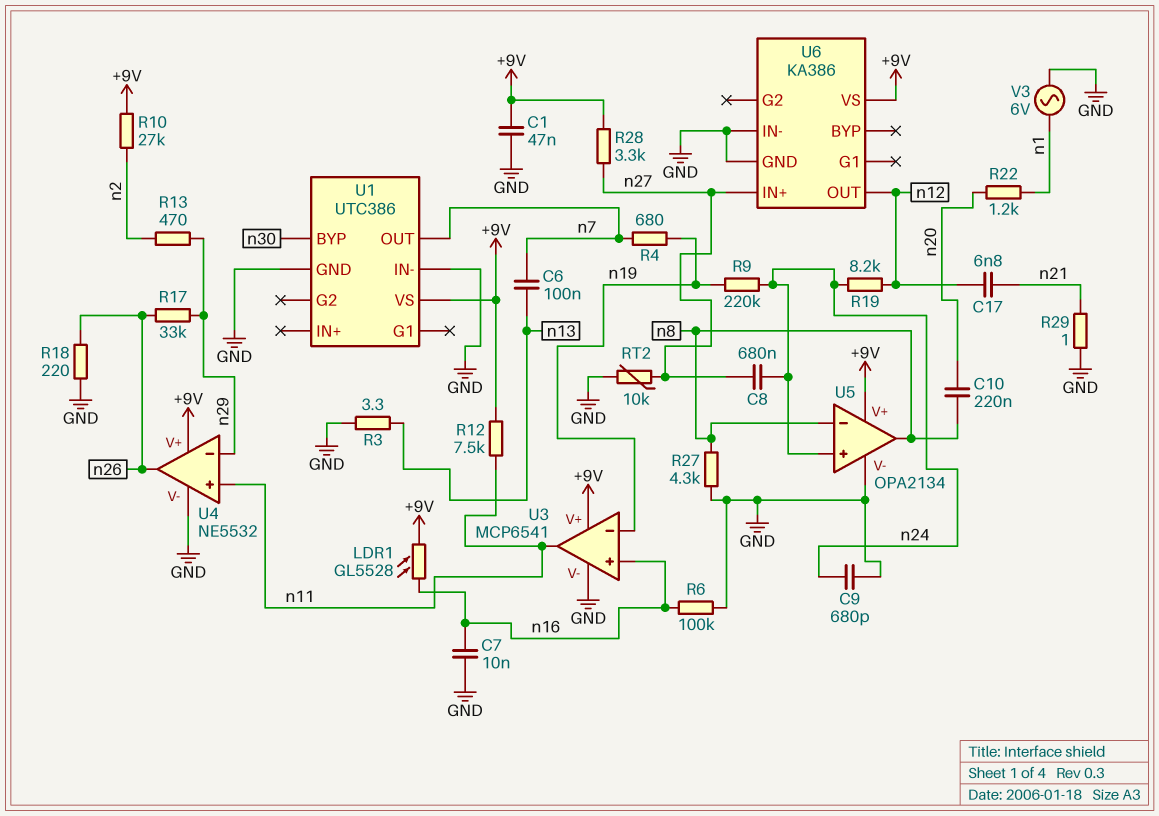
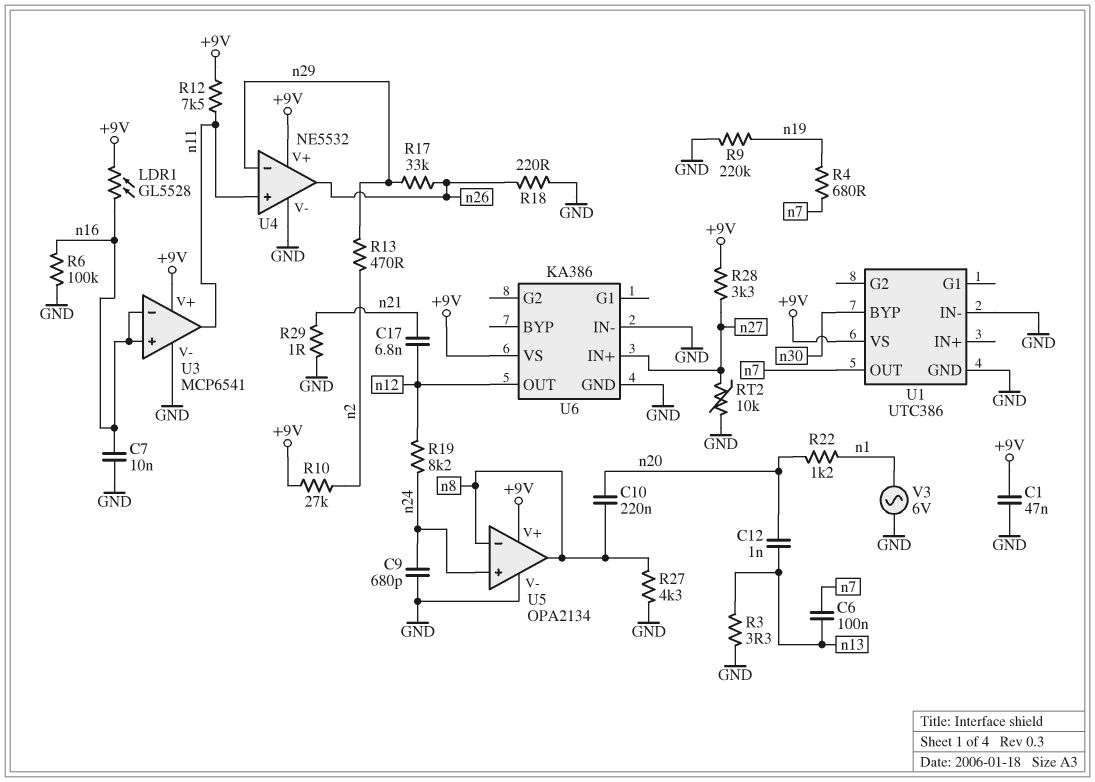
C8: 680nF (n24, n27) -> none
C12: none -> 1nF (n13, n20)
R9: 220k (n19, n24) -> 220k (GND, n19)
U3 pin in-: n19 -> n16

